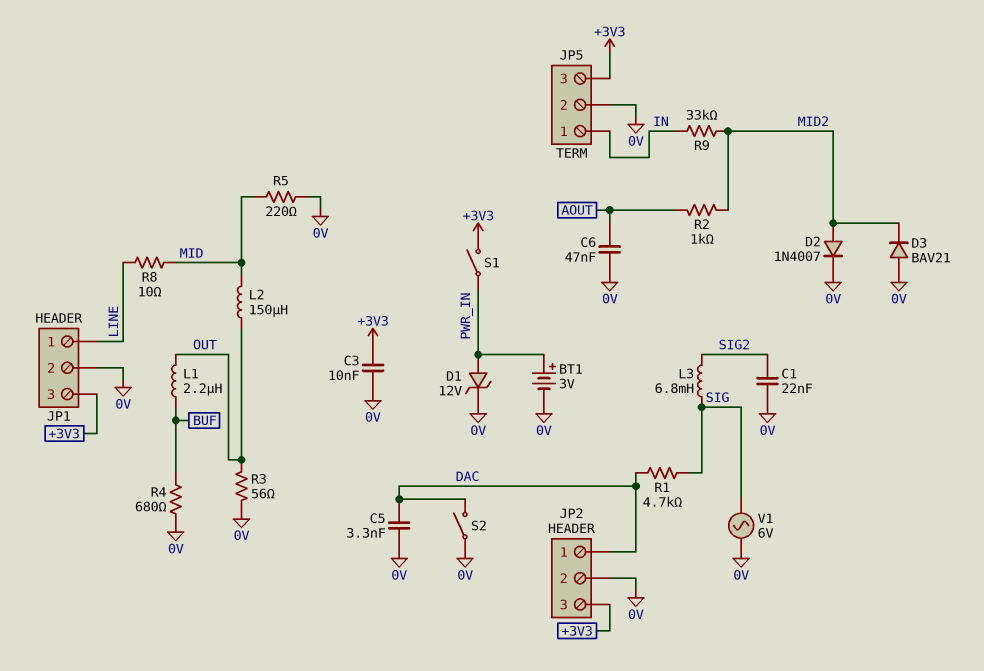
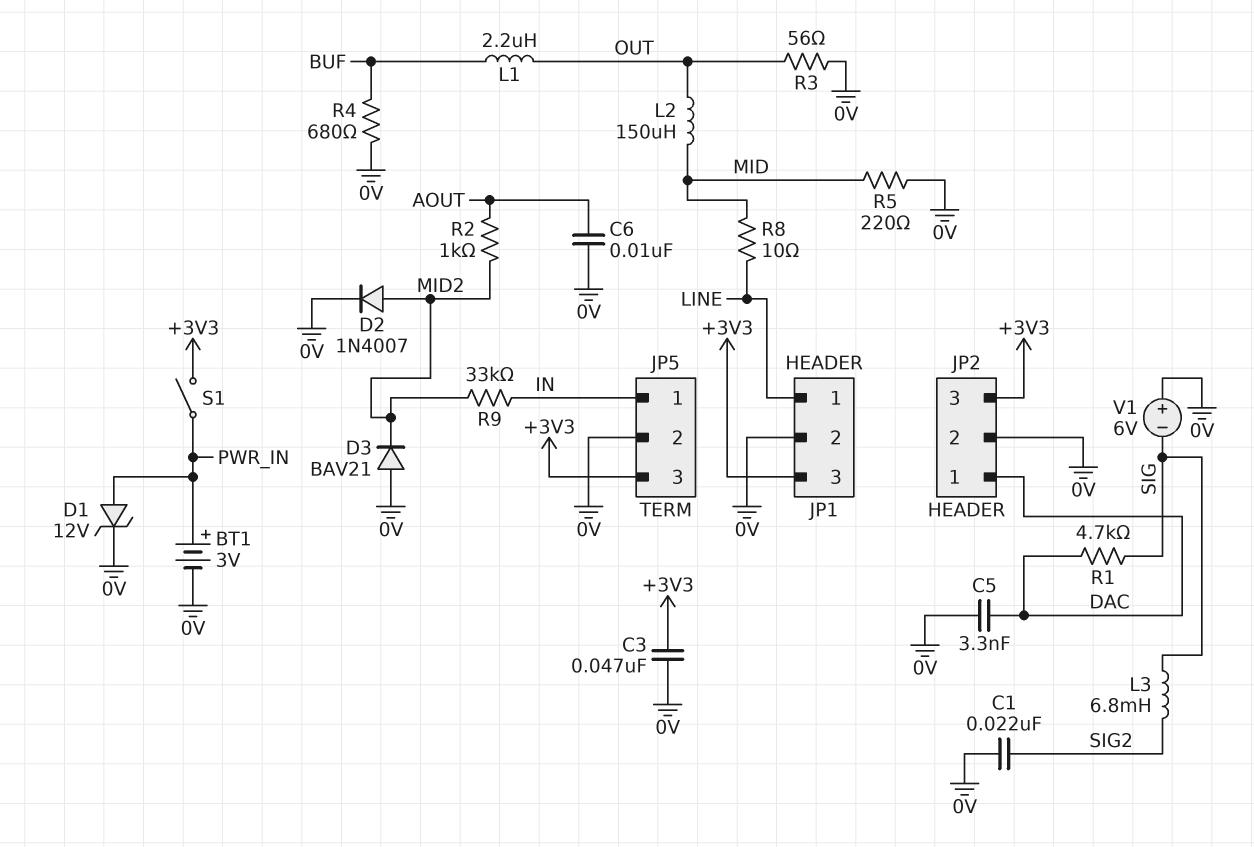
C3: 10nF (+3V3, 0V) -> 47nF (+3V3, 0V)
C6: 47nF (0V, AOUT) -> 10nF (0V, AOUT)
S2: switch (0V, DAC) -> none
V1: AC 6V (0V, SIG) -> 6V (plus 0V, minus SIG)

